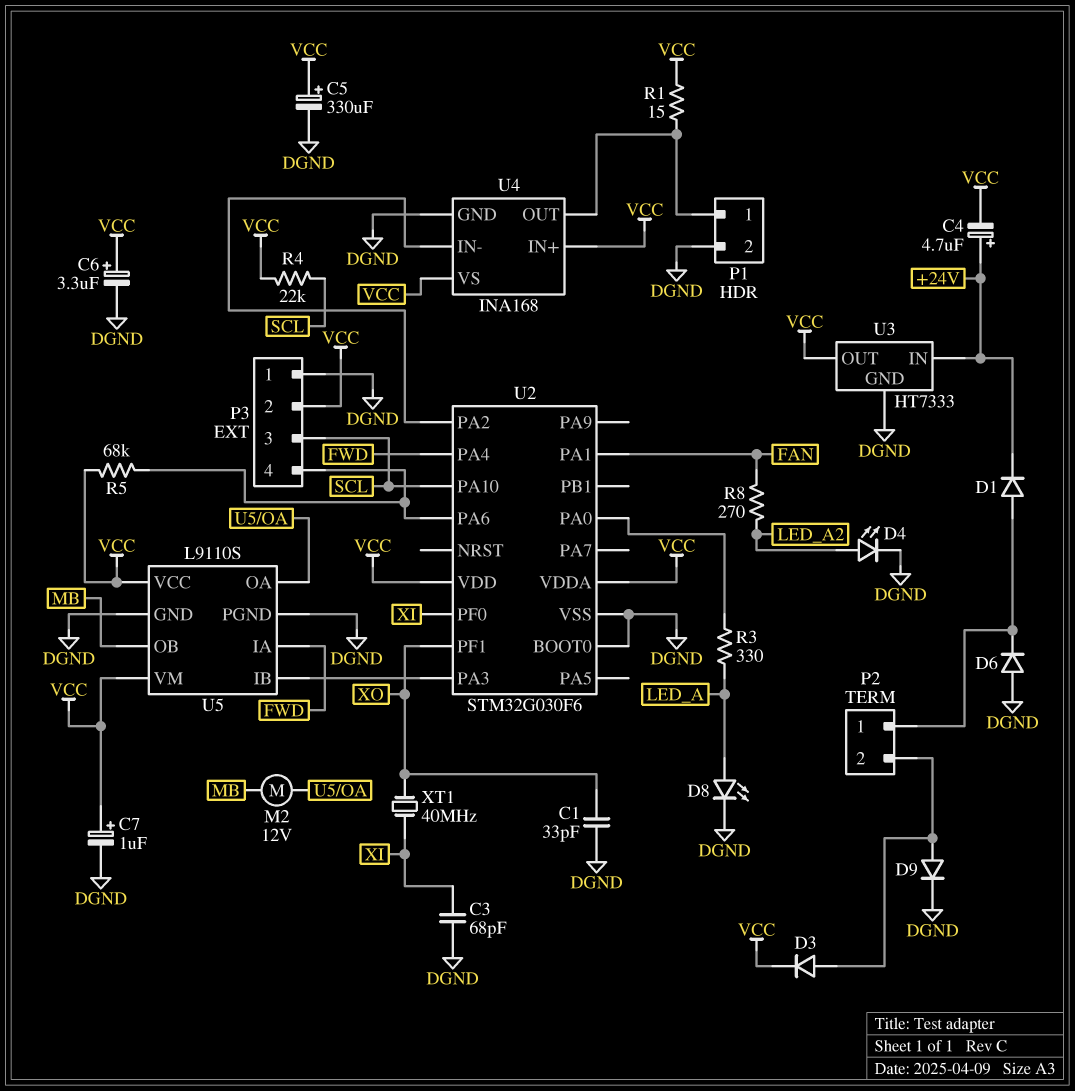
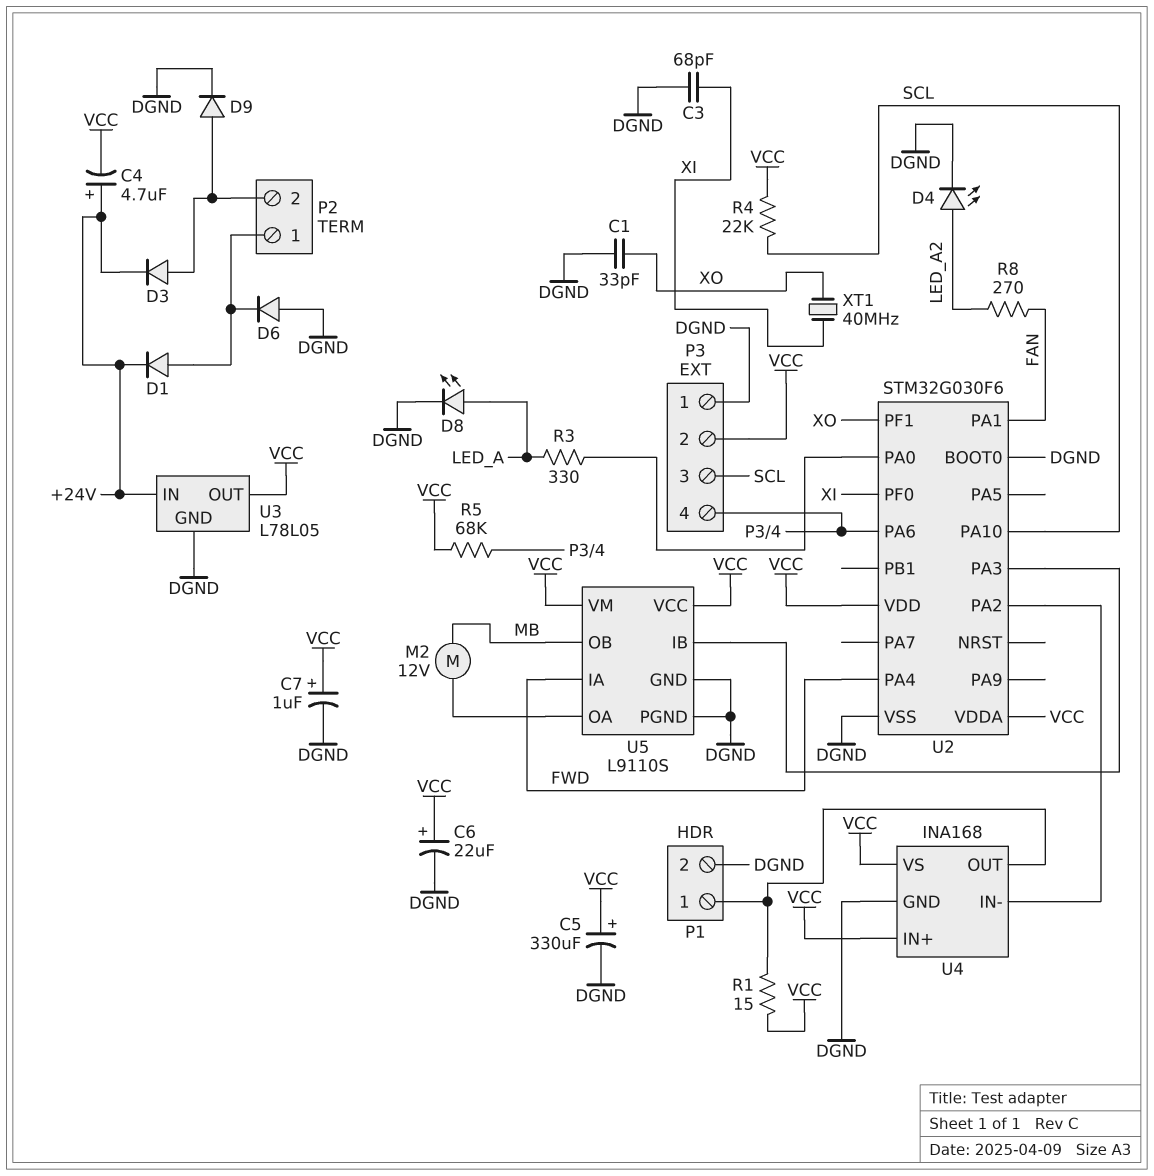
C6: 3.3uF (plus VCC, minus DGND) -> 22uF (plus VCC, minus DGND)
D3: diode (A P2/2, K VCC) -> diode (A P2/2, K +24V)
U3: HT7333 -> L78L05

